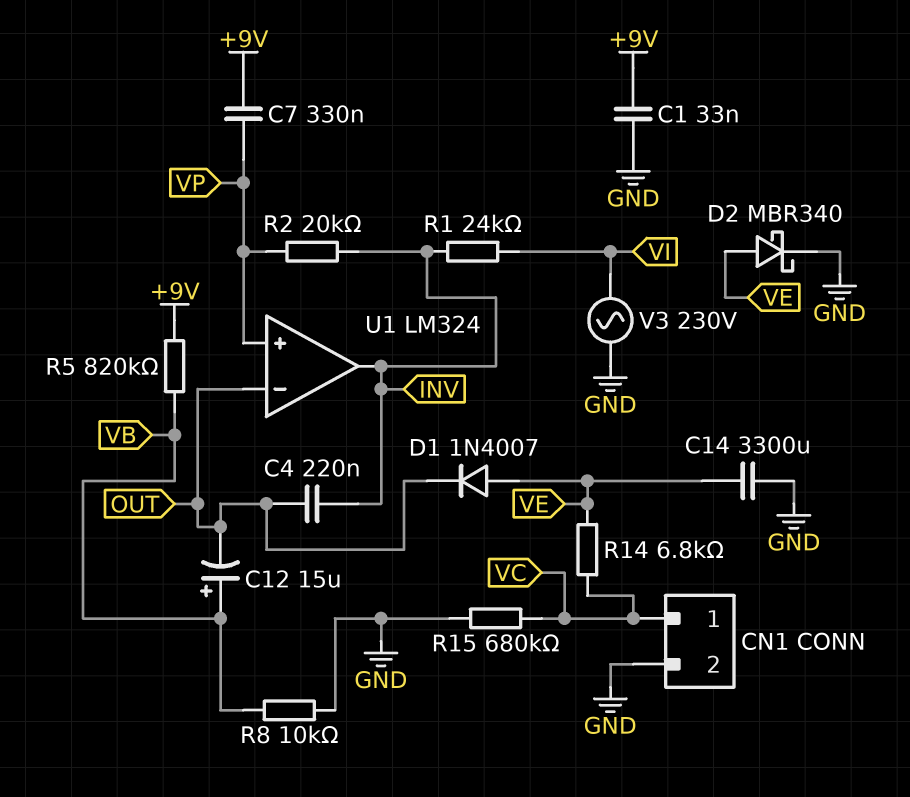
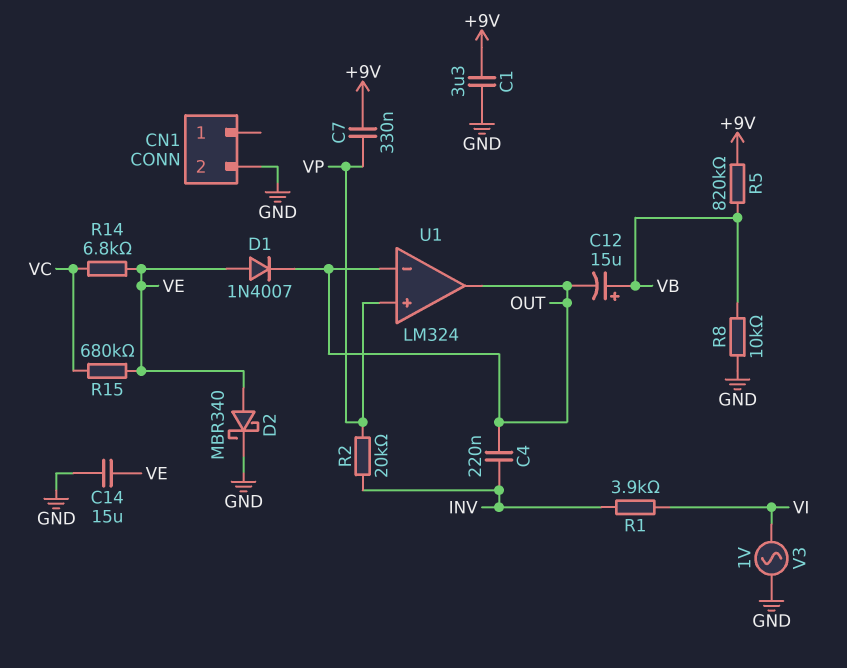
C1: 33nF (+9V, GND) -> 3.3uF (+9V, GND)
C14: 3300uF (GND, VE) -> 15uF (GND, VE)
CN1 pin 1: VC -> none
R1: 24k (INV, VI) -> 3.9k (INV, VI)
R15: 680k (GND, VC) -> 680k (VC, VE)
U1 pin out: INV -> OUT
V3: AC 230V (GND, VI) -> AC 1V (GND, VI)

